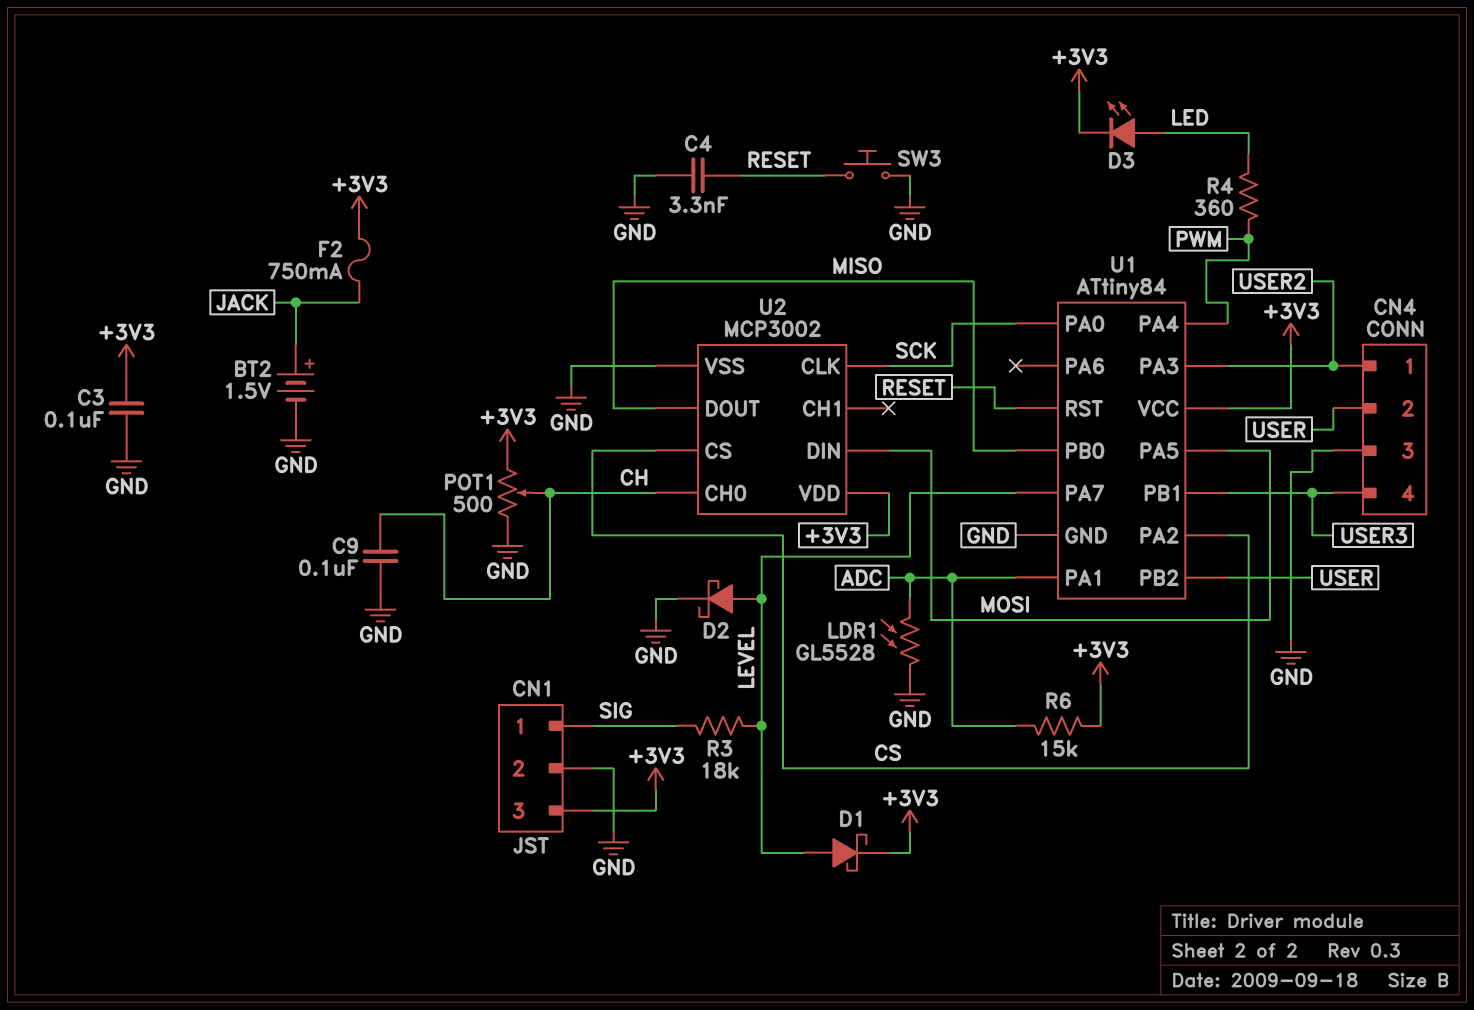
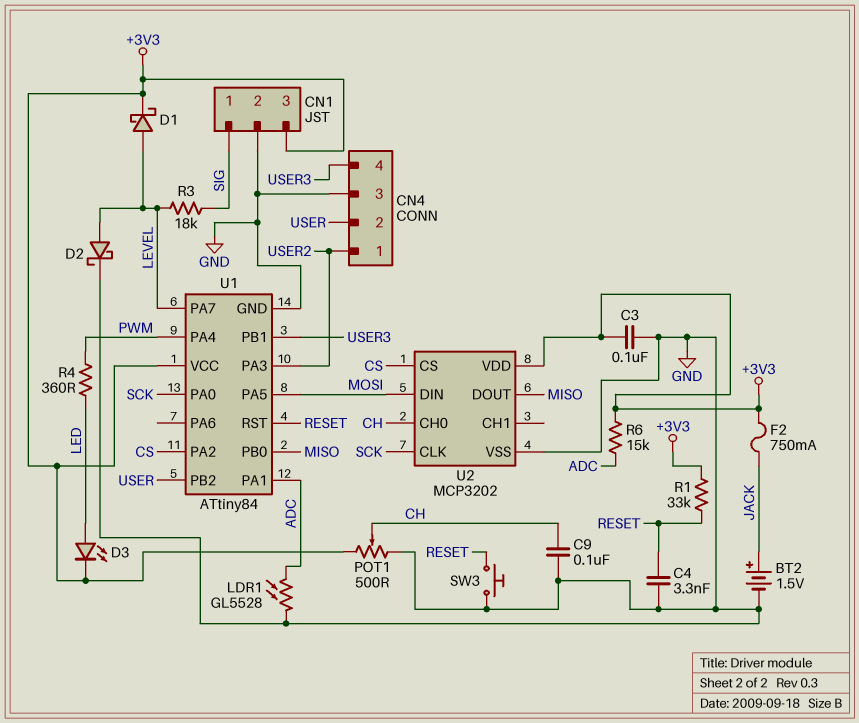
R1: none -> 33k (+3V3, RESET)
U2: MCP3002 -> MCP3202

